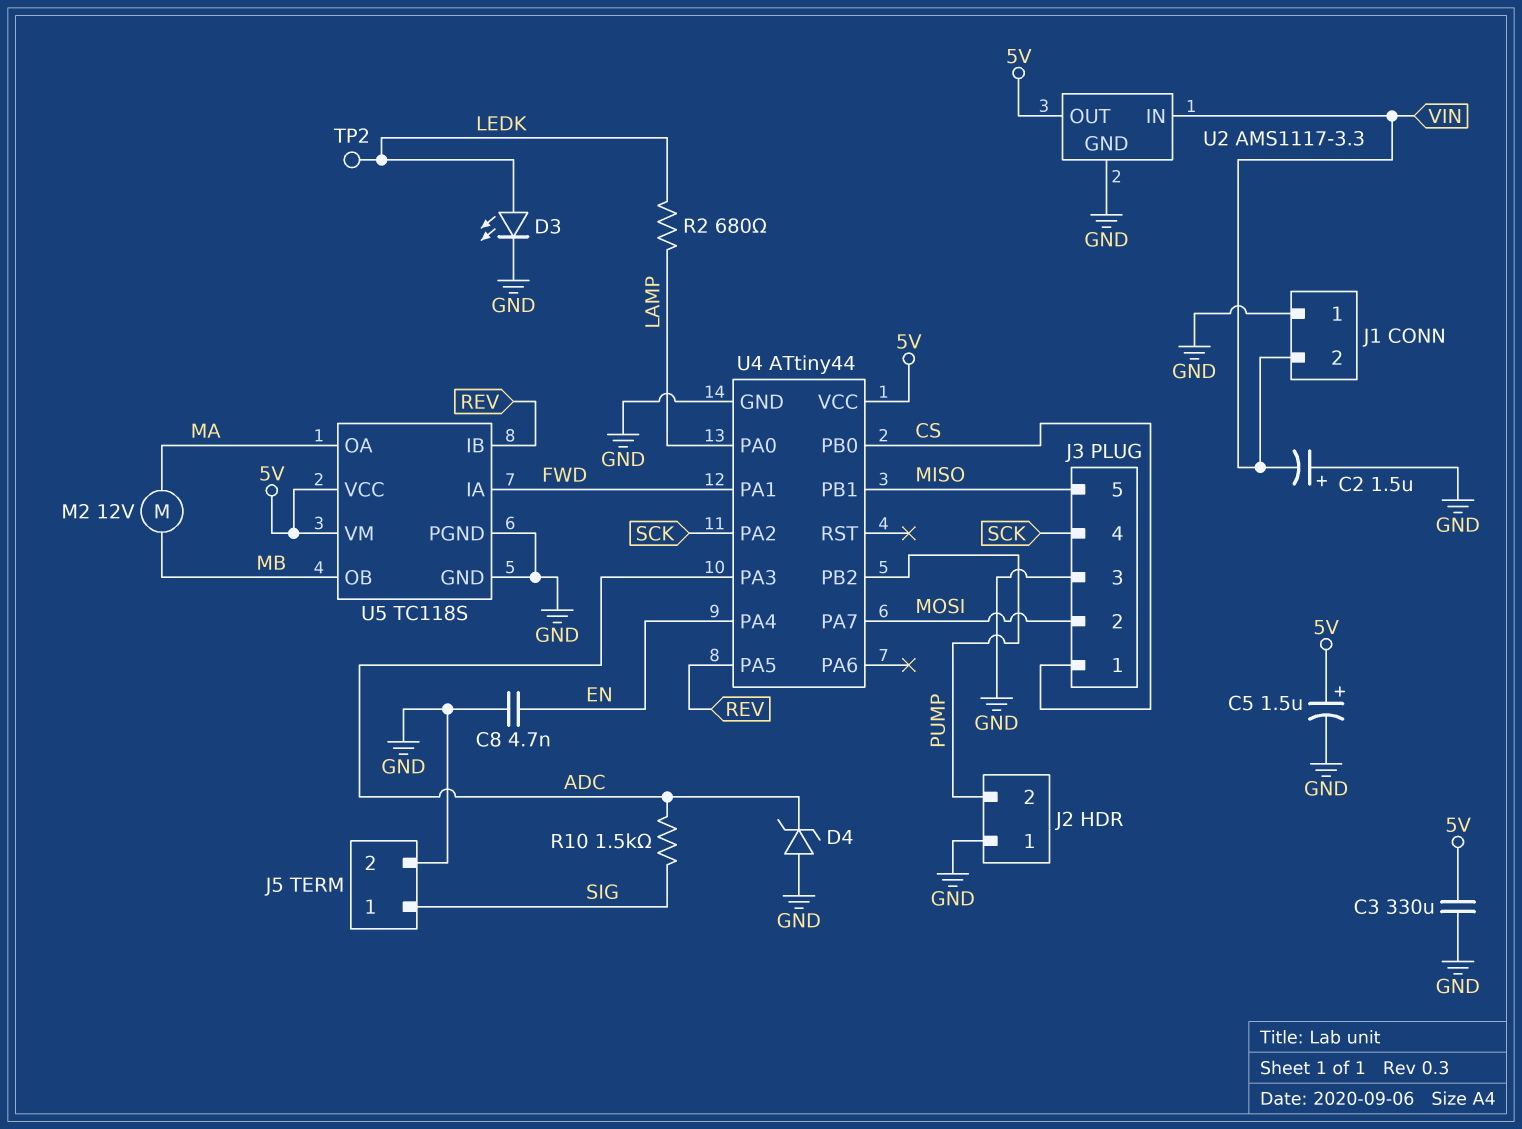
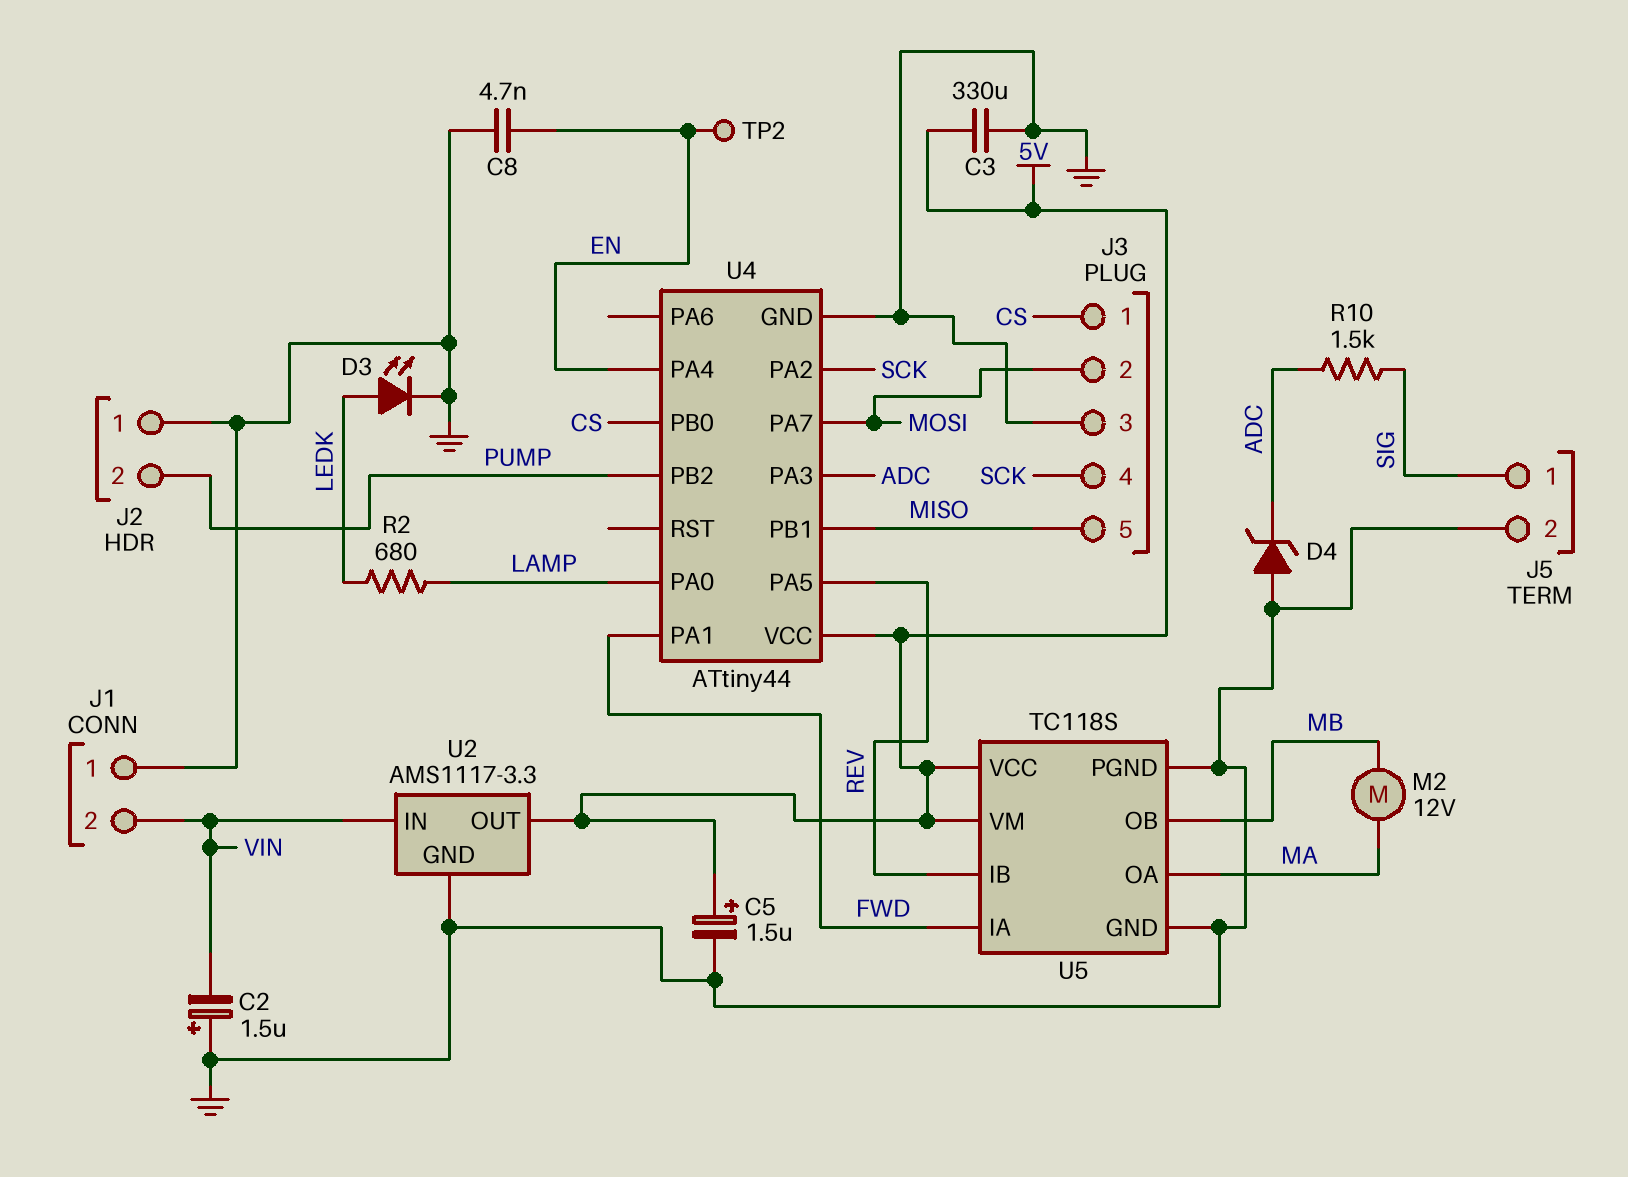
TP2: test point (LEDK) -> test point (EN)

